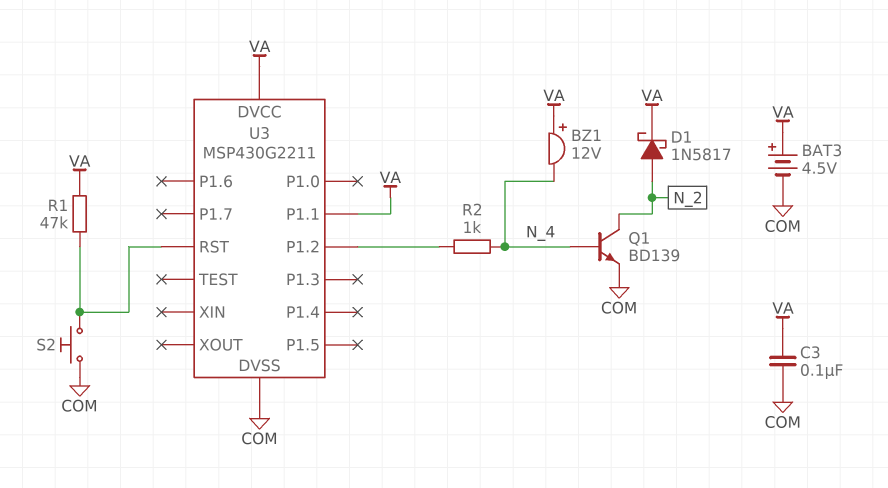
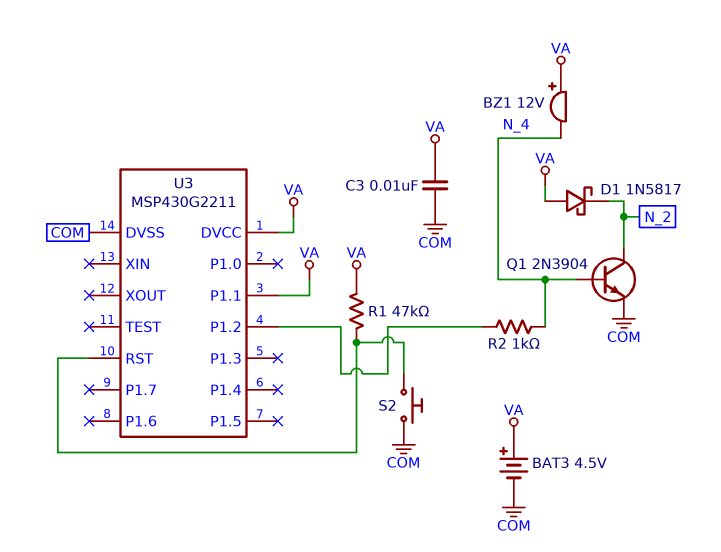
C3: 100nF (COM, VA) -> 10nF (COM, VA)
D1: schottky 1N5817 (A N_2, K VA) -> schottky 1N5817 (A VA, K N_2)
Q1: NPN BD139 (B N_4, C N_2, E COM) -> NPN 2N3904 (B N_4, C N_2, E COM)

